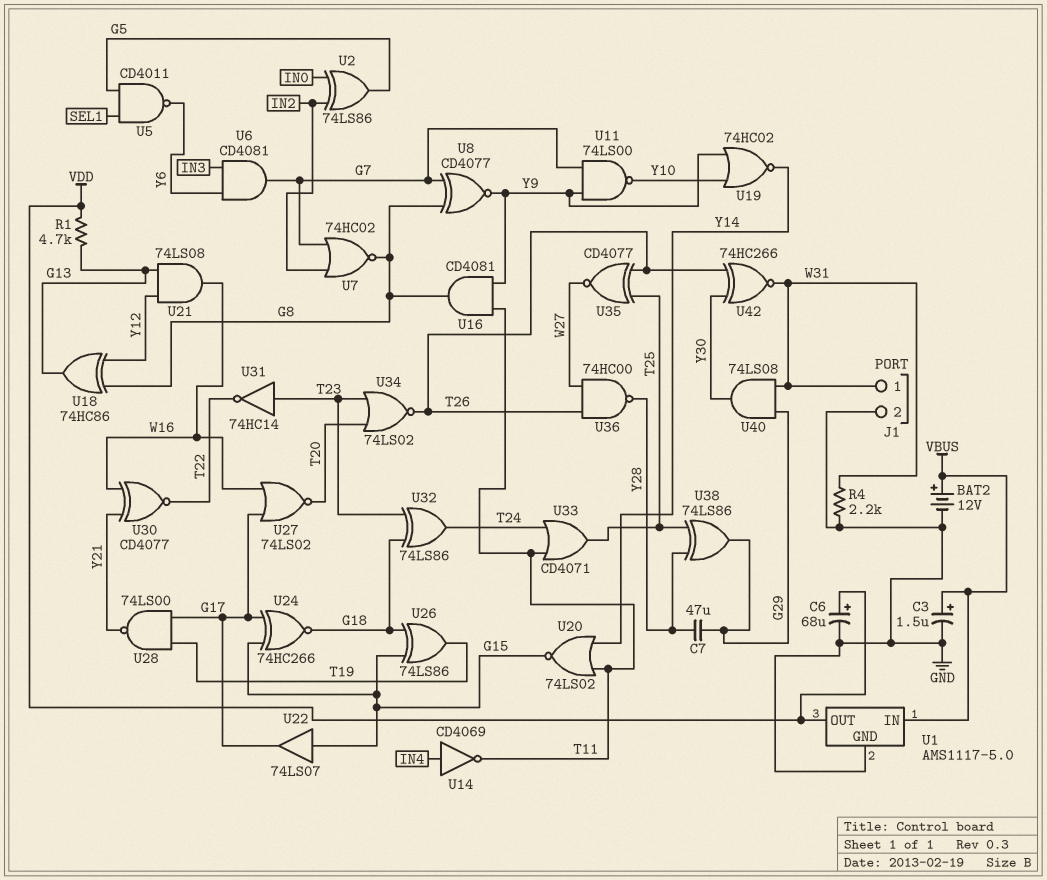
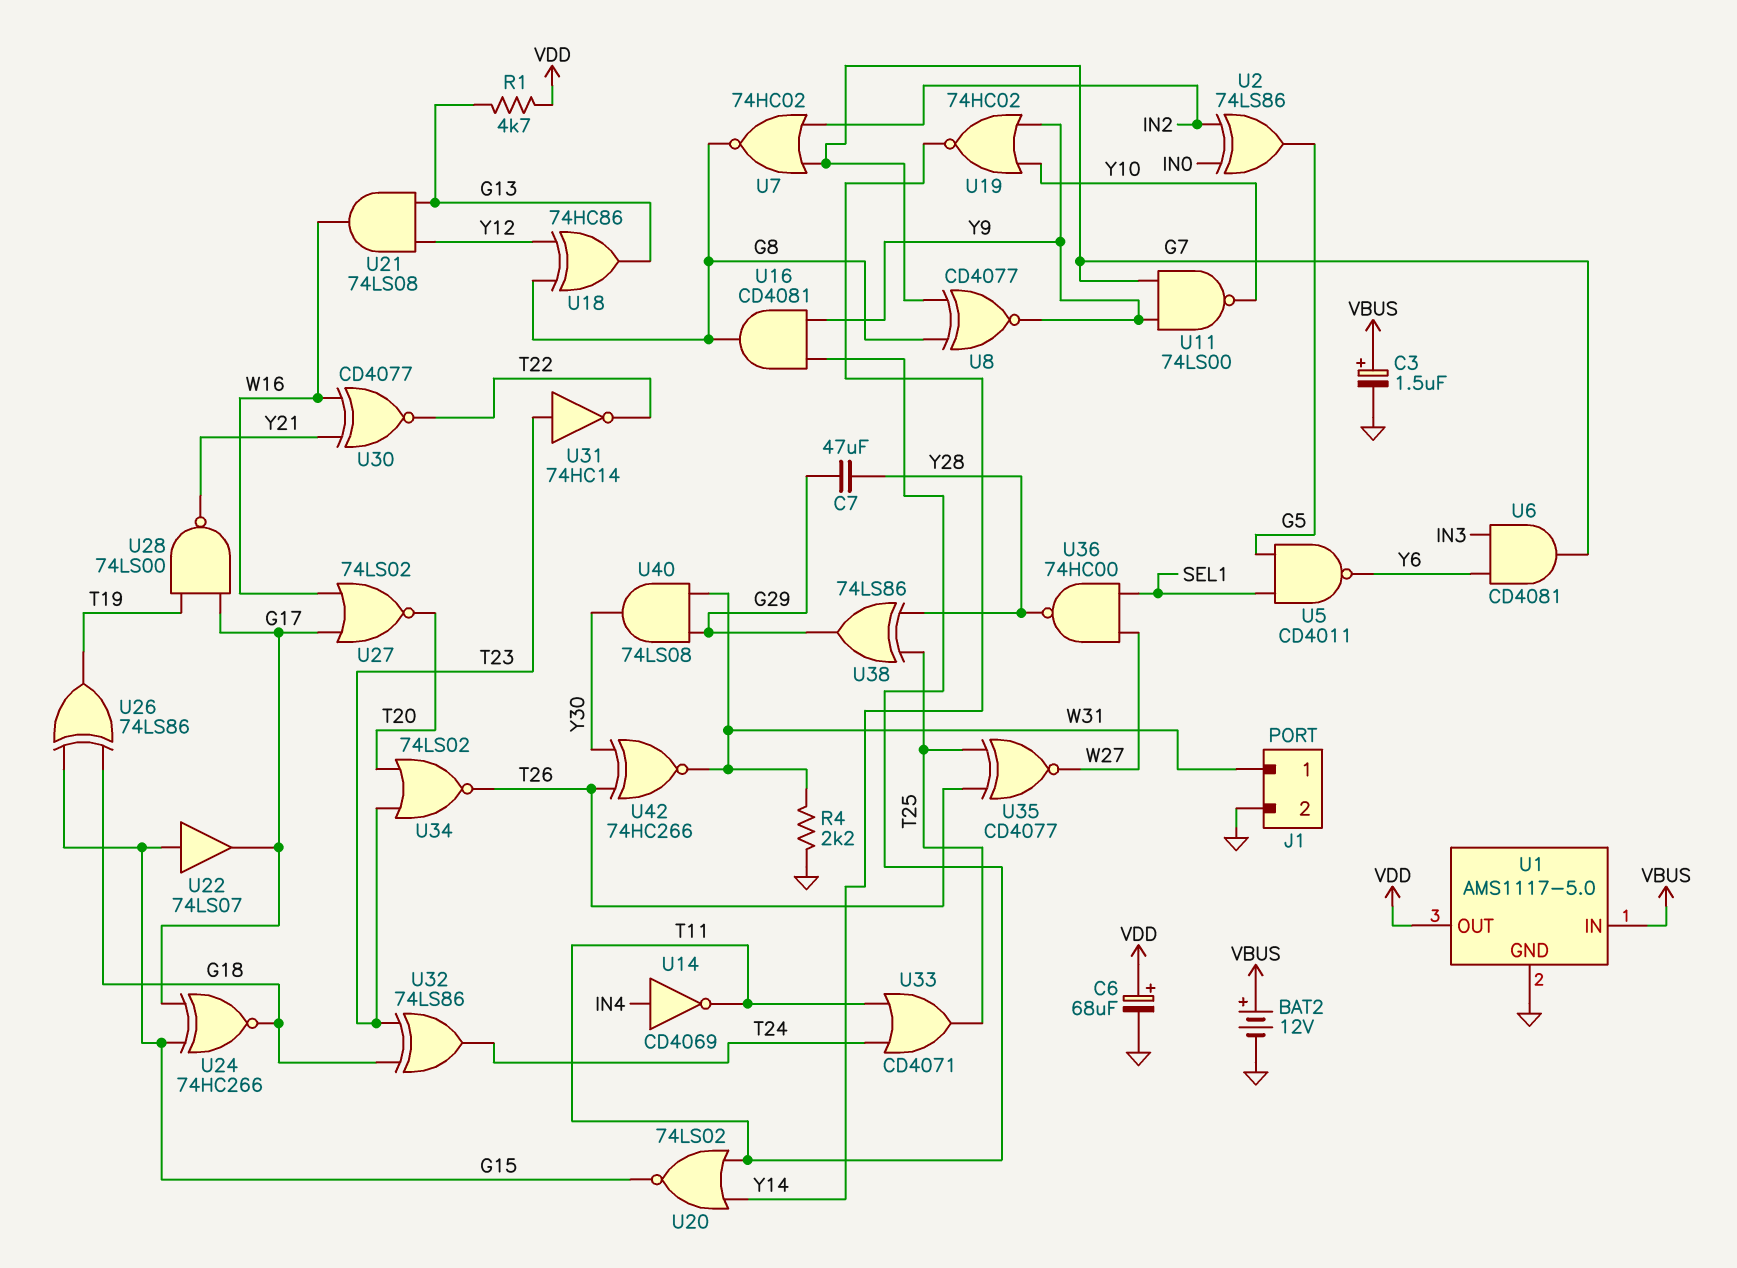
U36: NAND 74HC00 (in T26, in W27, out Y28) -> NAND 74HC00 (in SEL1, in W27, out Y28)

